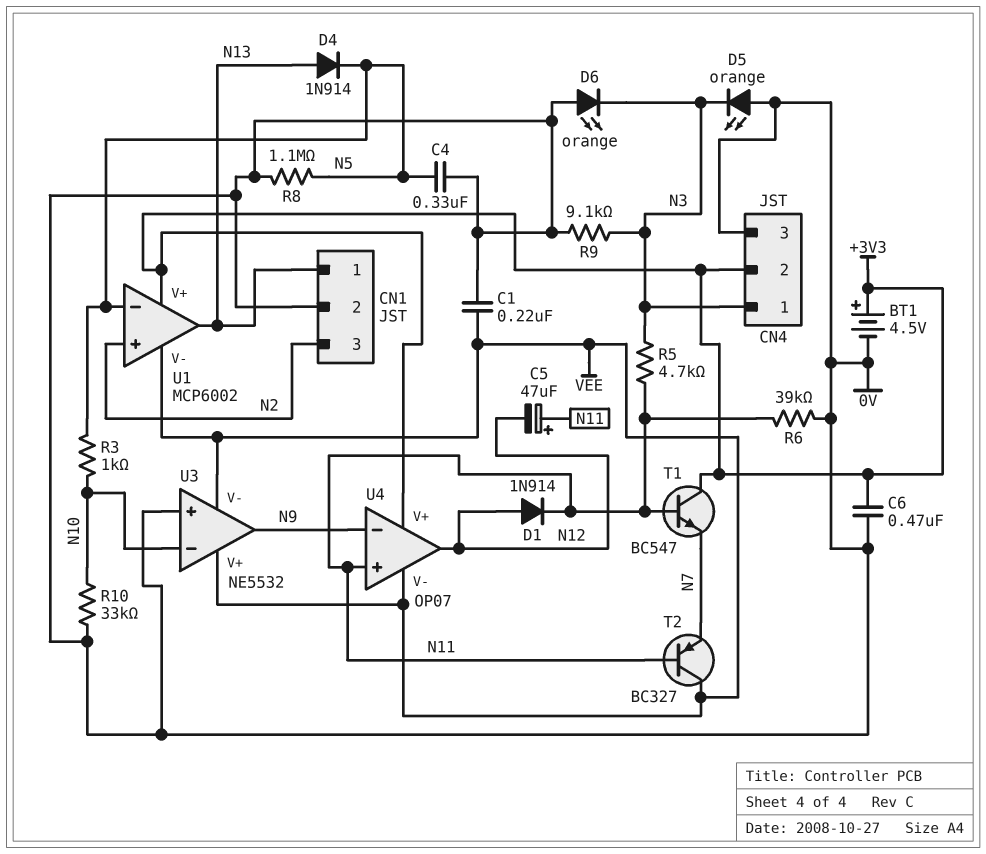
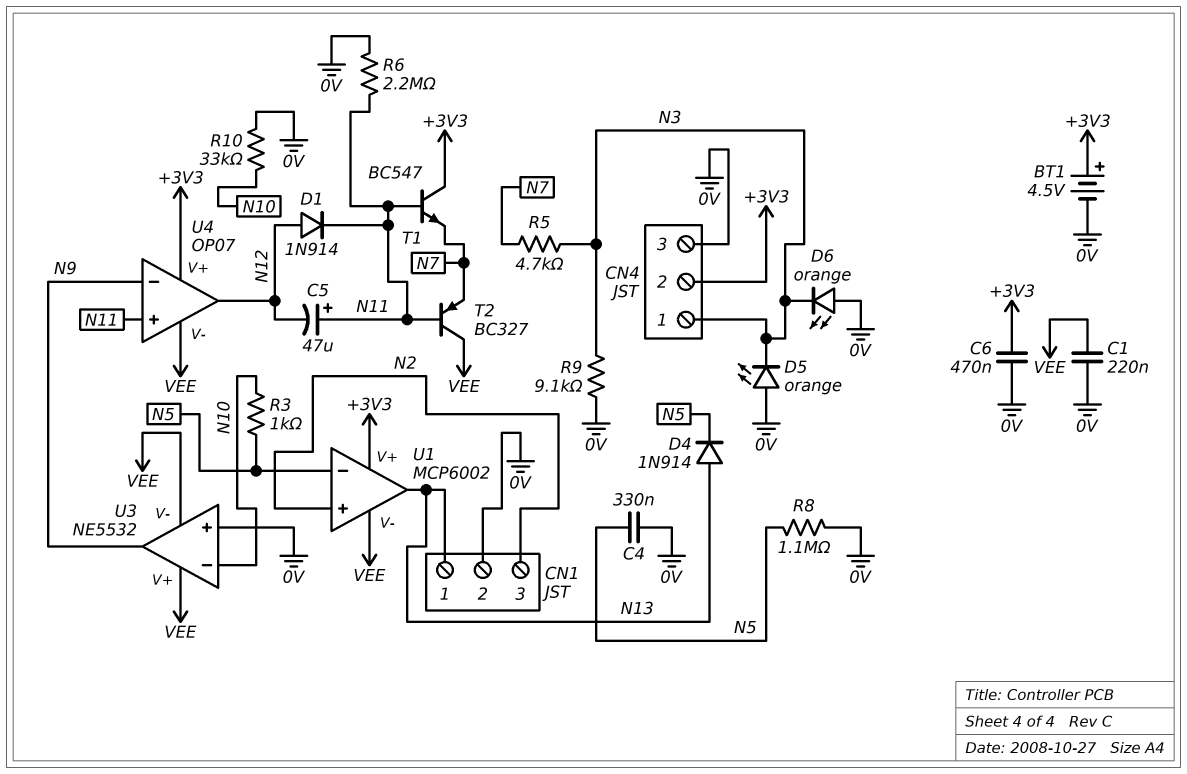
R5: 4.7k (N3, N11) -> 4.7k (N3, N7)
R6: 39k (0V, N11) -> 2.2M (0V, N11)

